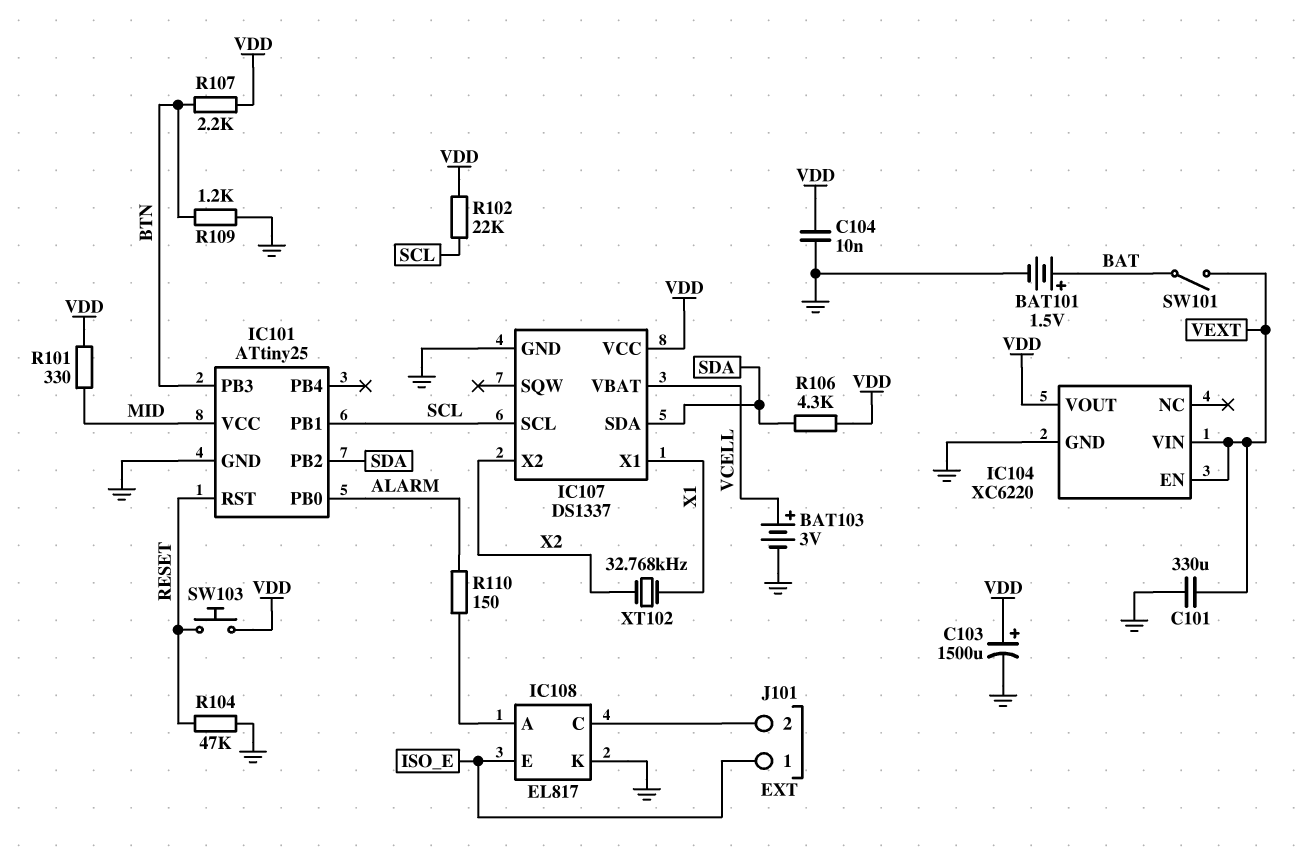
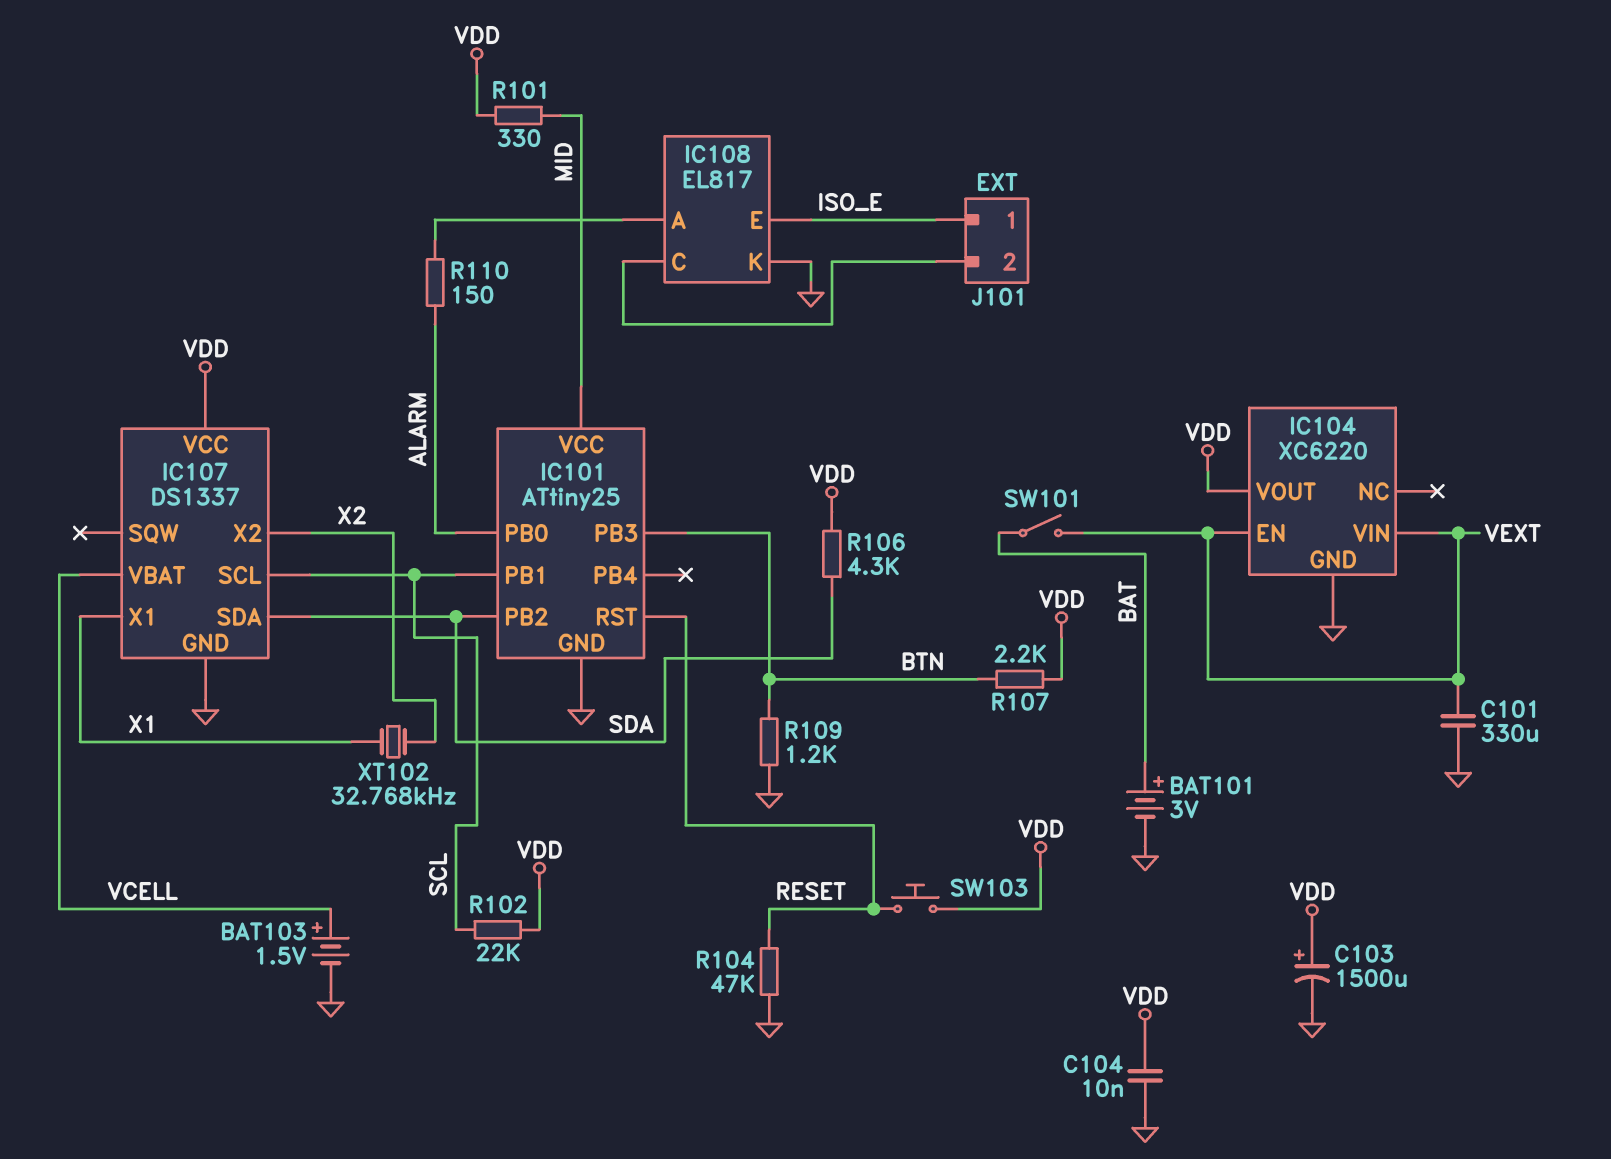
BAT101: 1.5V (plus BAT, minus GND) -> 3V (plus BAT, minus GND)
BAT103: 3V (plus VCELL, minus GND) -> 1.5V (plus VCELL, minus GND)

